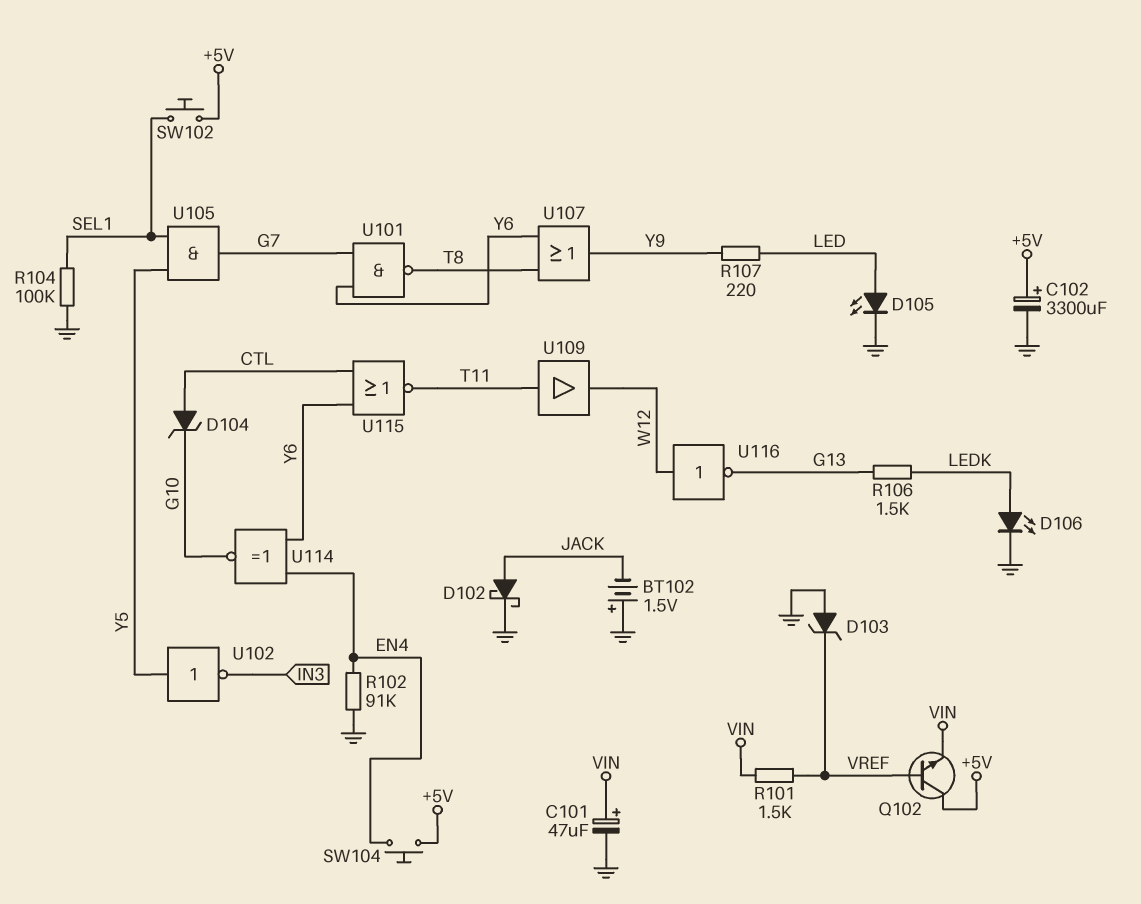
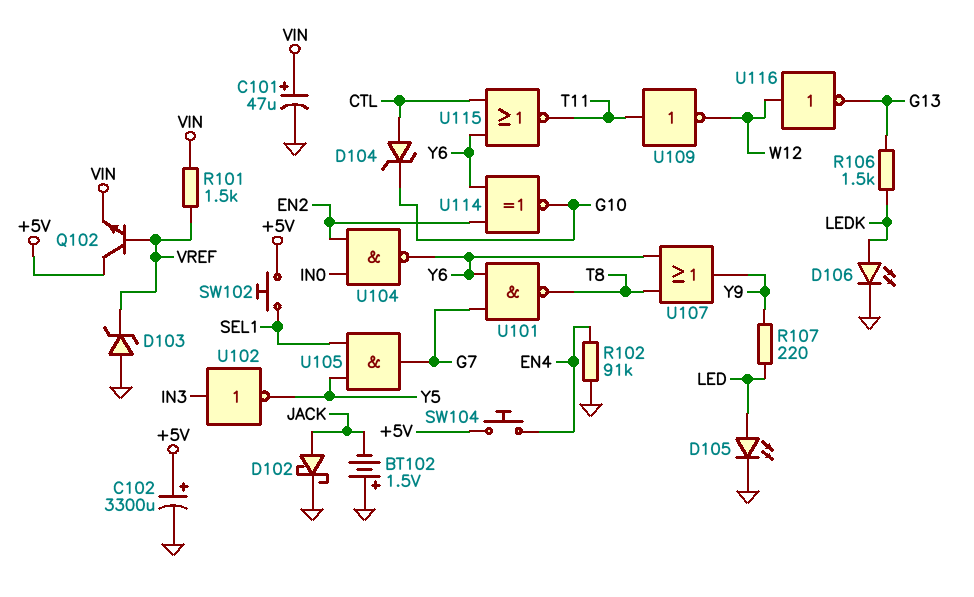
R104: 100k (GND, SEL1) -> none
U102: NOT (in Y5, out IN3) -> NOT (in IN3, out Y5)
U104: none -> NAND (in EN2, in IN0, out Y6)
U109: buffer (in T11, out W12) -> NOT (in T11, out W12)
U114: XNOR (in EN4, in Y6, out G10) -> XNOR (in EN2, in Y6, out G10)

